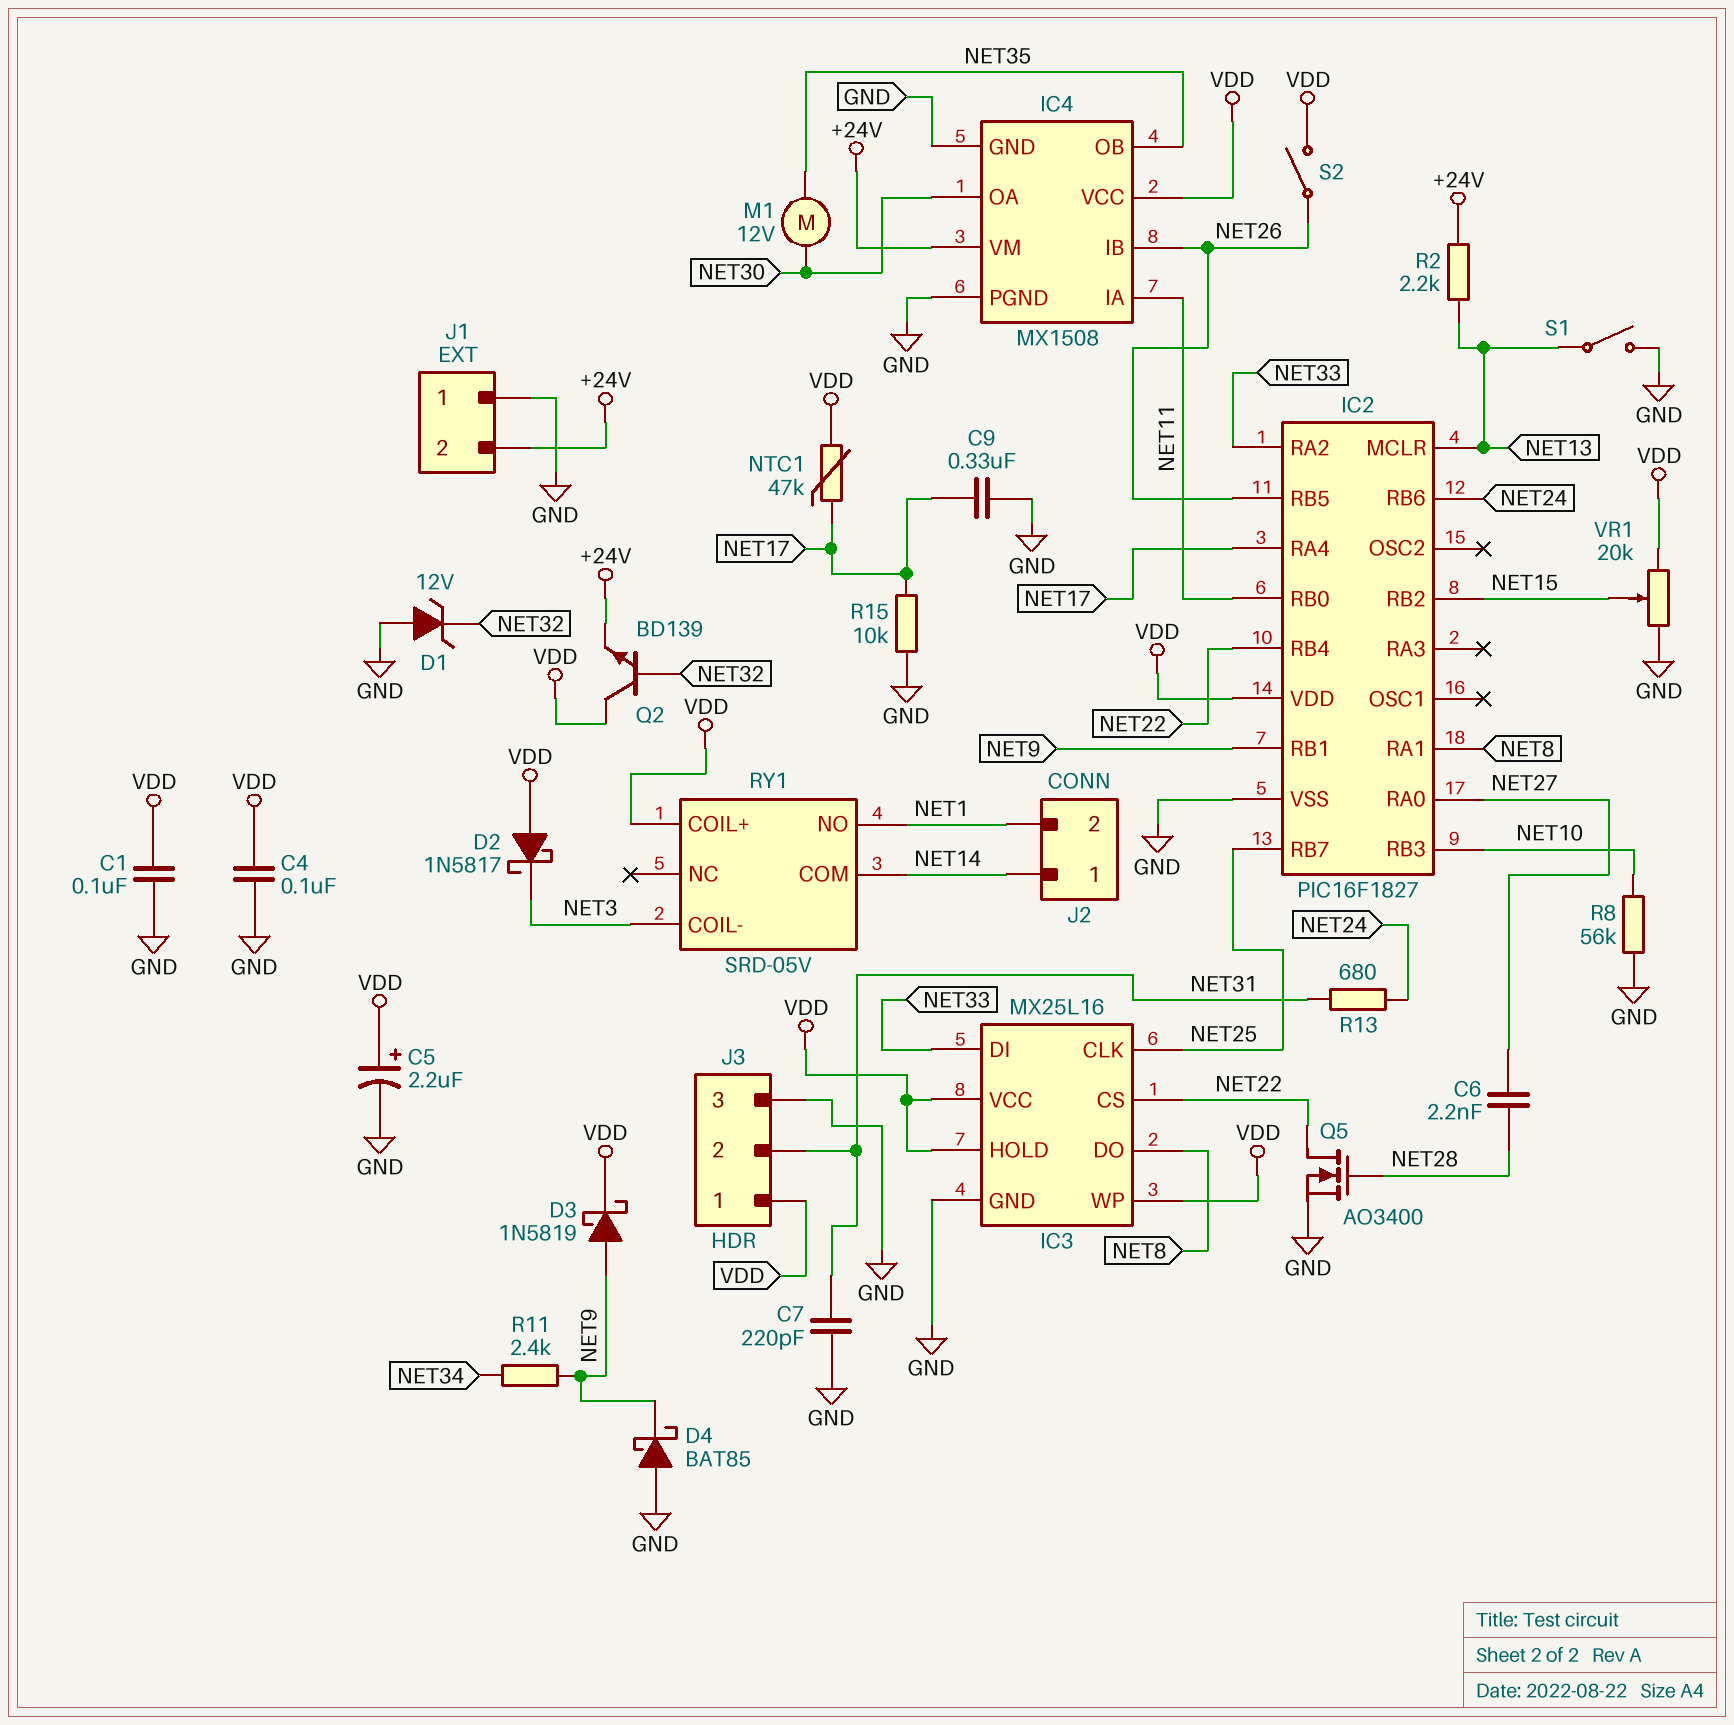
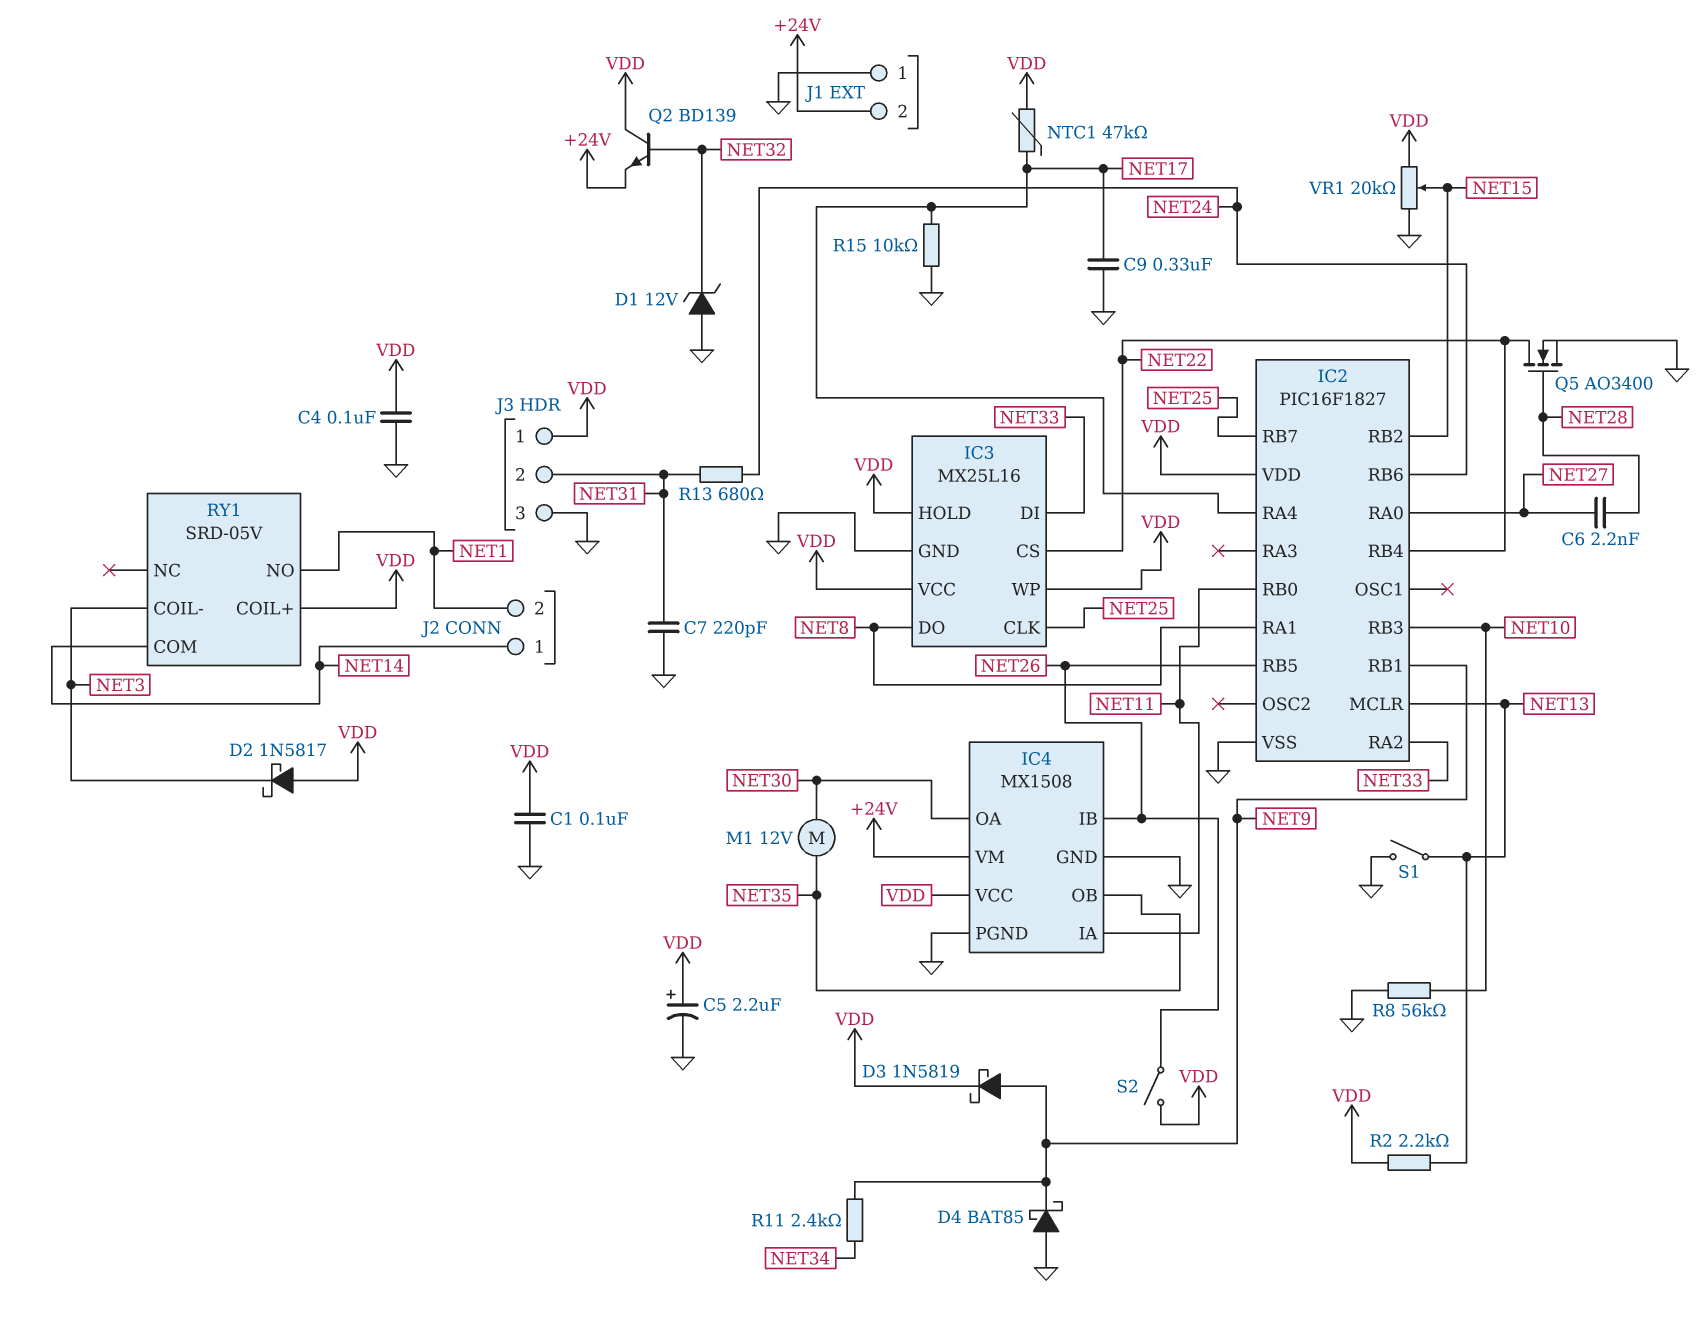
R2: 2.2k (+24V, NET13) -> 2.2k (NET13, VDD)

